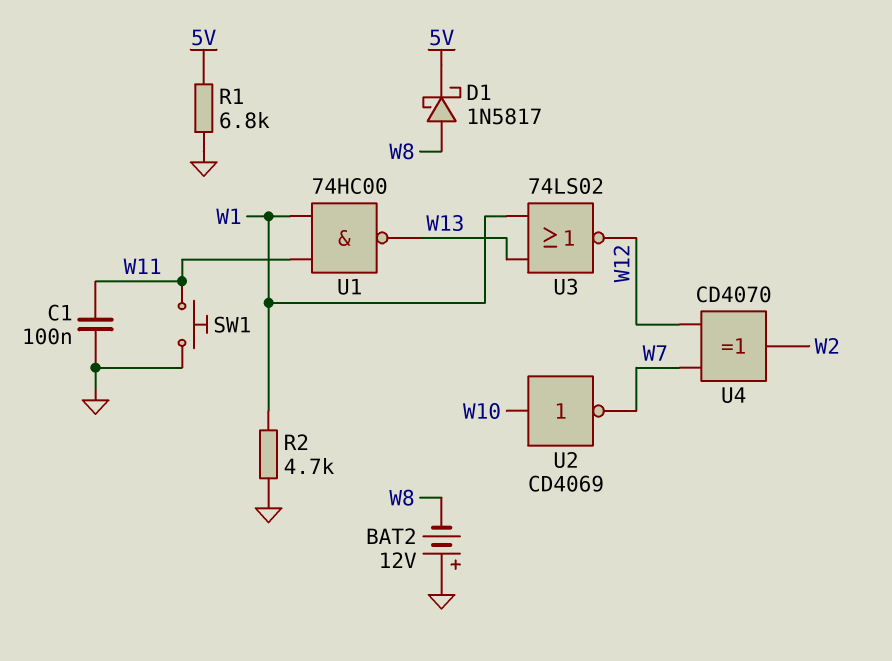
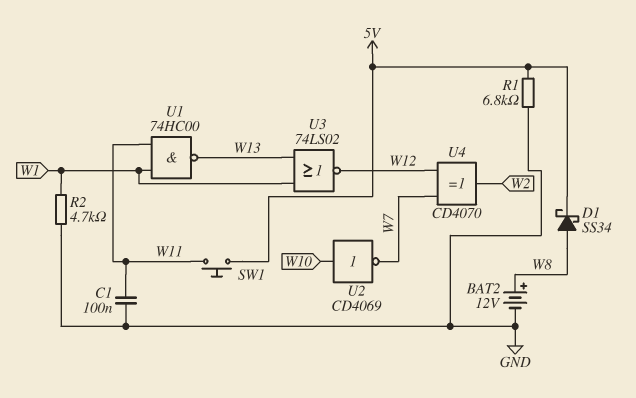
BAT2: 12V (plus GND, minus W8) -> 12V (plus W8, minus GND)
D1: schottky 1N5817 (A W8, K 5V) -> schottky SS34 (A W8, K 5V)
SW1: button (GND, W11) -> button (5V, W11)

